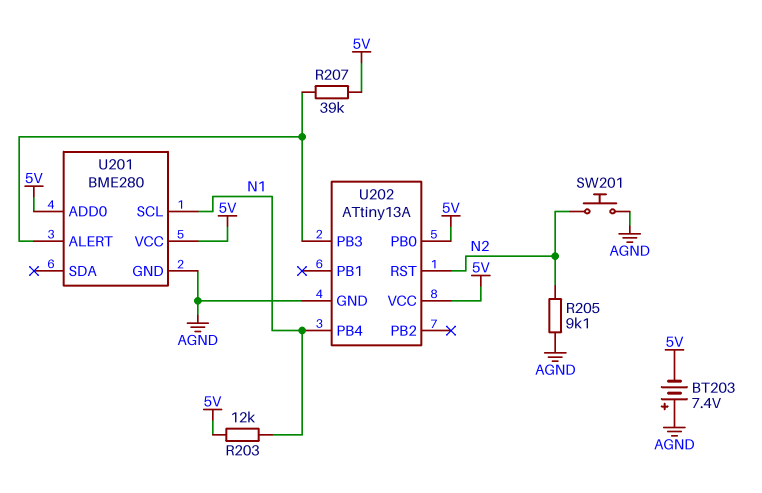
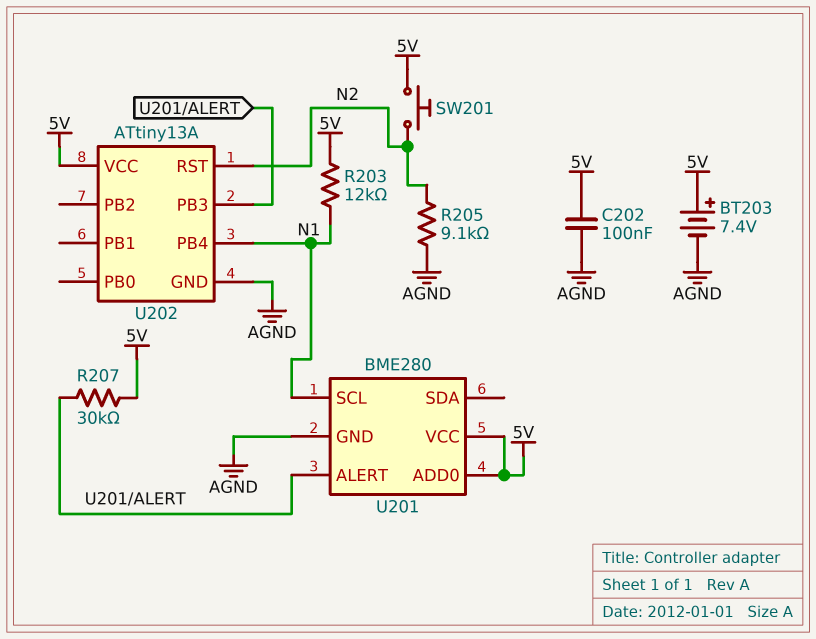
BT203: 7.4V (plus AGND, minus 5V) -> 7.4V (plus 5V, minus AGND)
C202: none -> 100nF (5V, AGND)
R207: 39k (5V, U201/ALERT) -> 30k (5V, U201/ALERT)
SW201: button (AGND, N2) -> button (5V, N2)
U202 pin PB0: 5V -> none

